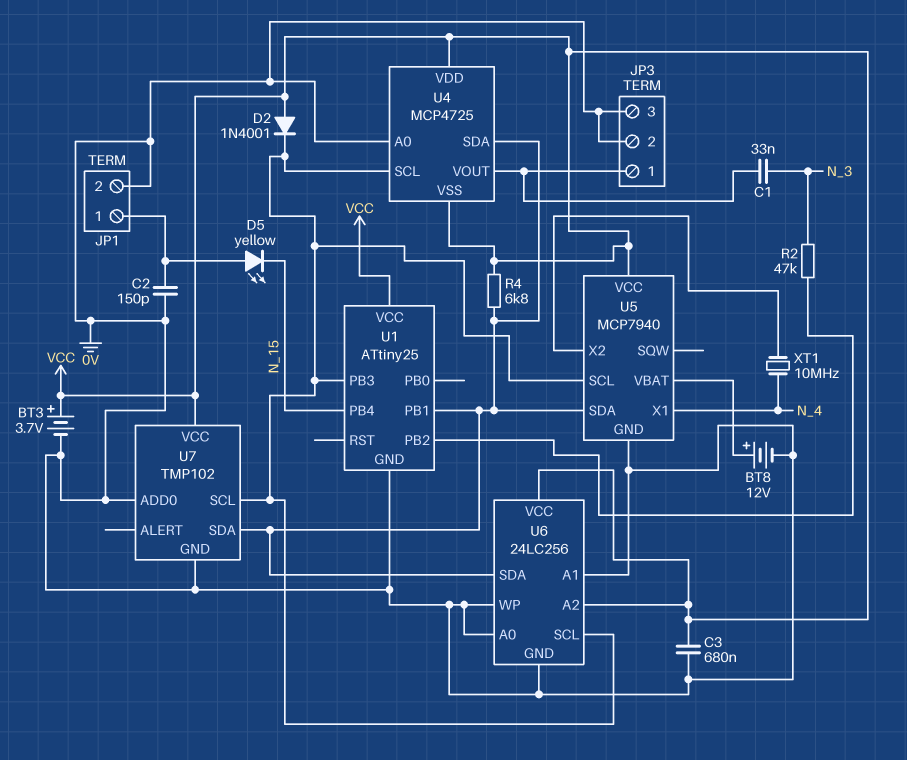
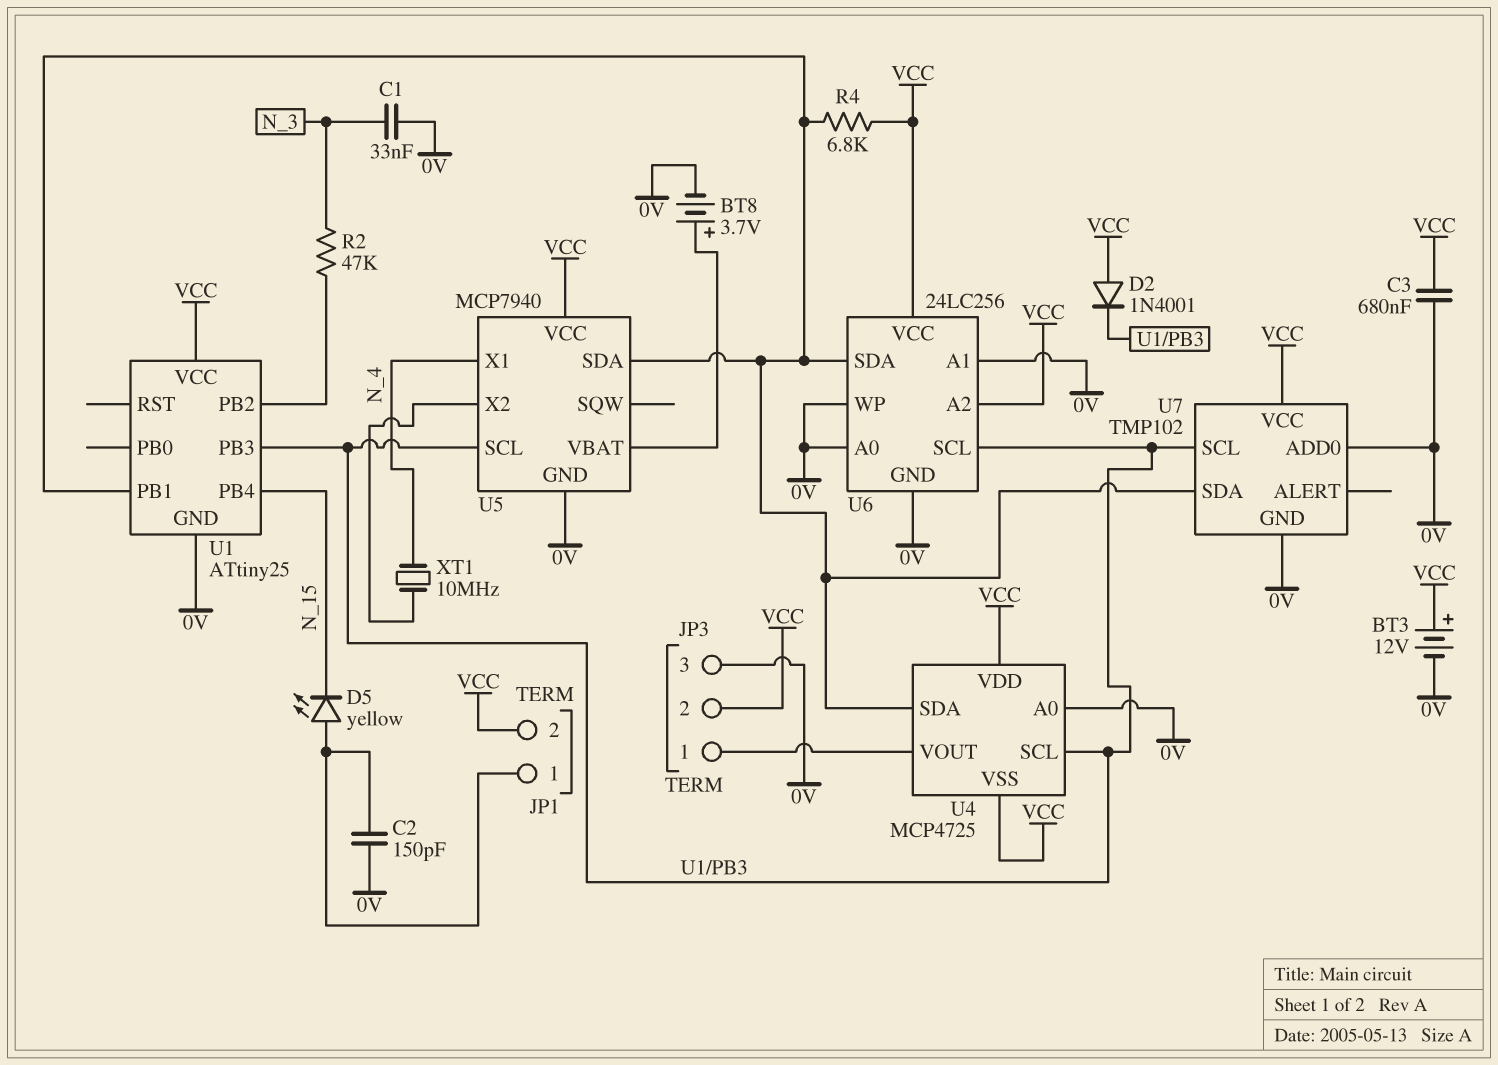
BT3: 3.7V (plus VCC, minus 0V) -> 12V (plus VCC, minus 0V)
BT8: 12V (plus U5/VBAT, minus 0V) -> 3.7V (plus U5/VBAT, minus 0V)
C1: 33nF (JP3/1, N_3) -> 33nF (0V, N_3)
JP1 pin 2: 0V -> VCC
JP3 pin 2: 0V -> VCC

